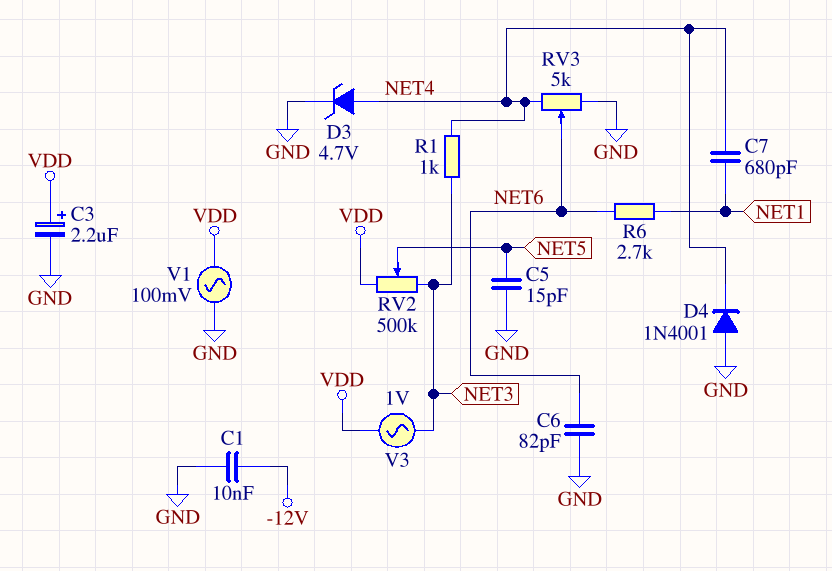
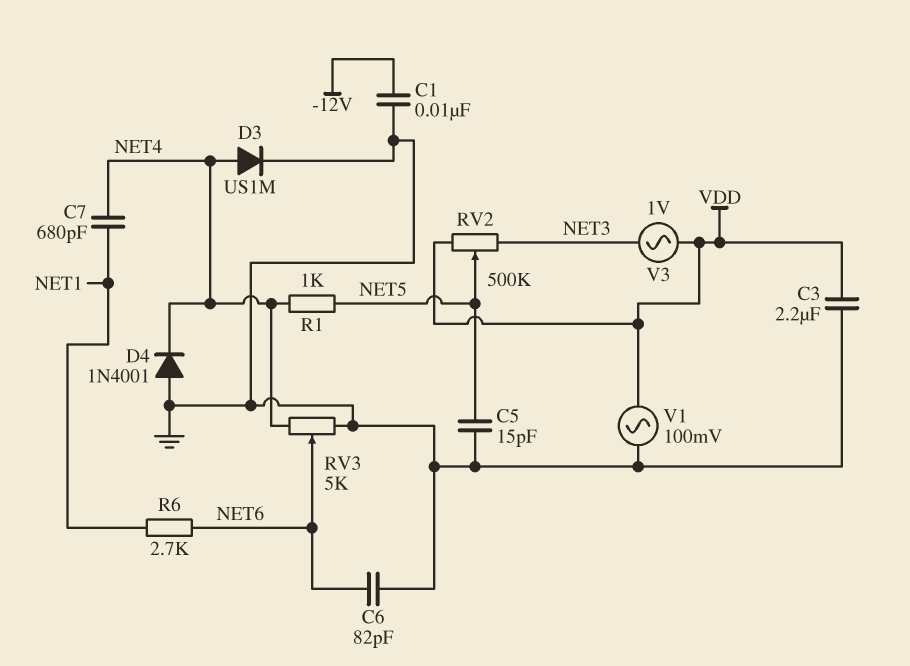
C3: 2.2uF (plus VDD, minus GND) -> 2.2uF (GND, VDD)
D3: zener 4.7V (A NET4, K GND) -> diode US1M (A NET4, K GND)
R1: 1k (NET3, NET4) -> 1k (NET4, NET5)

